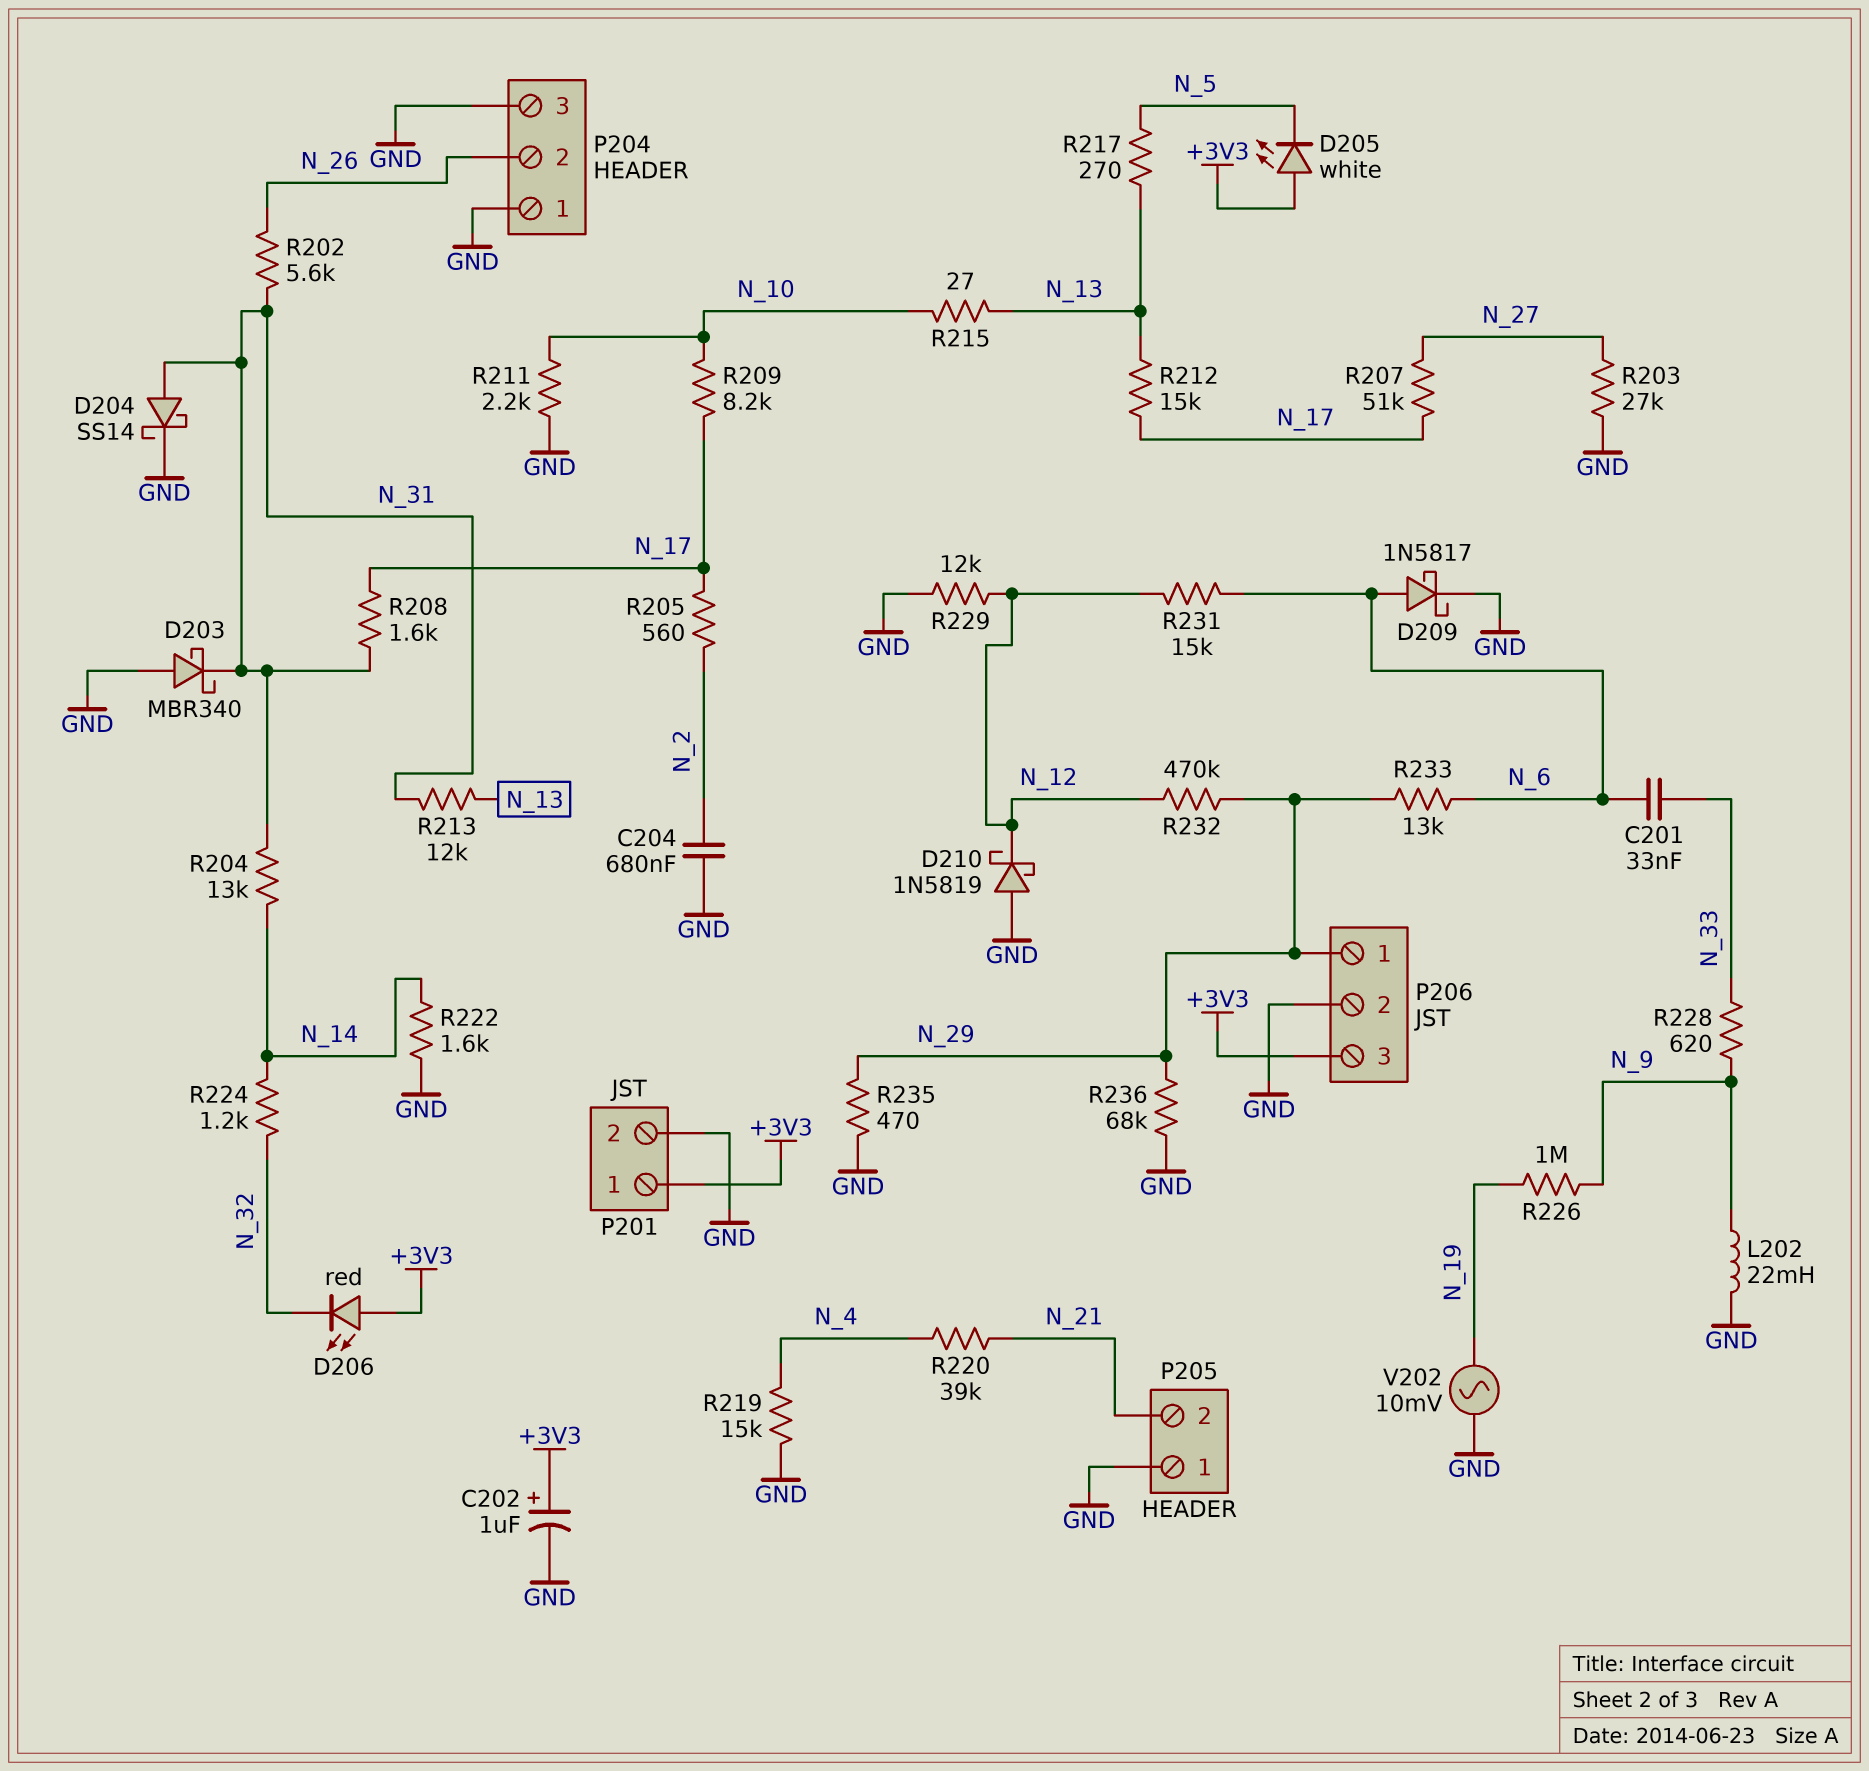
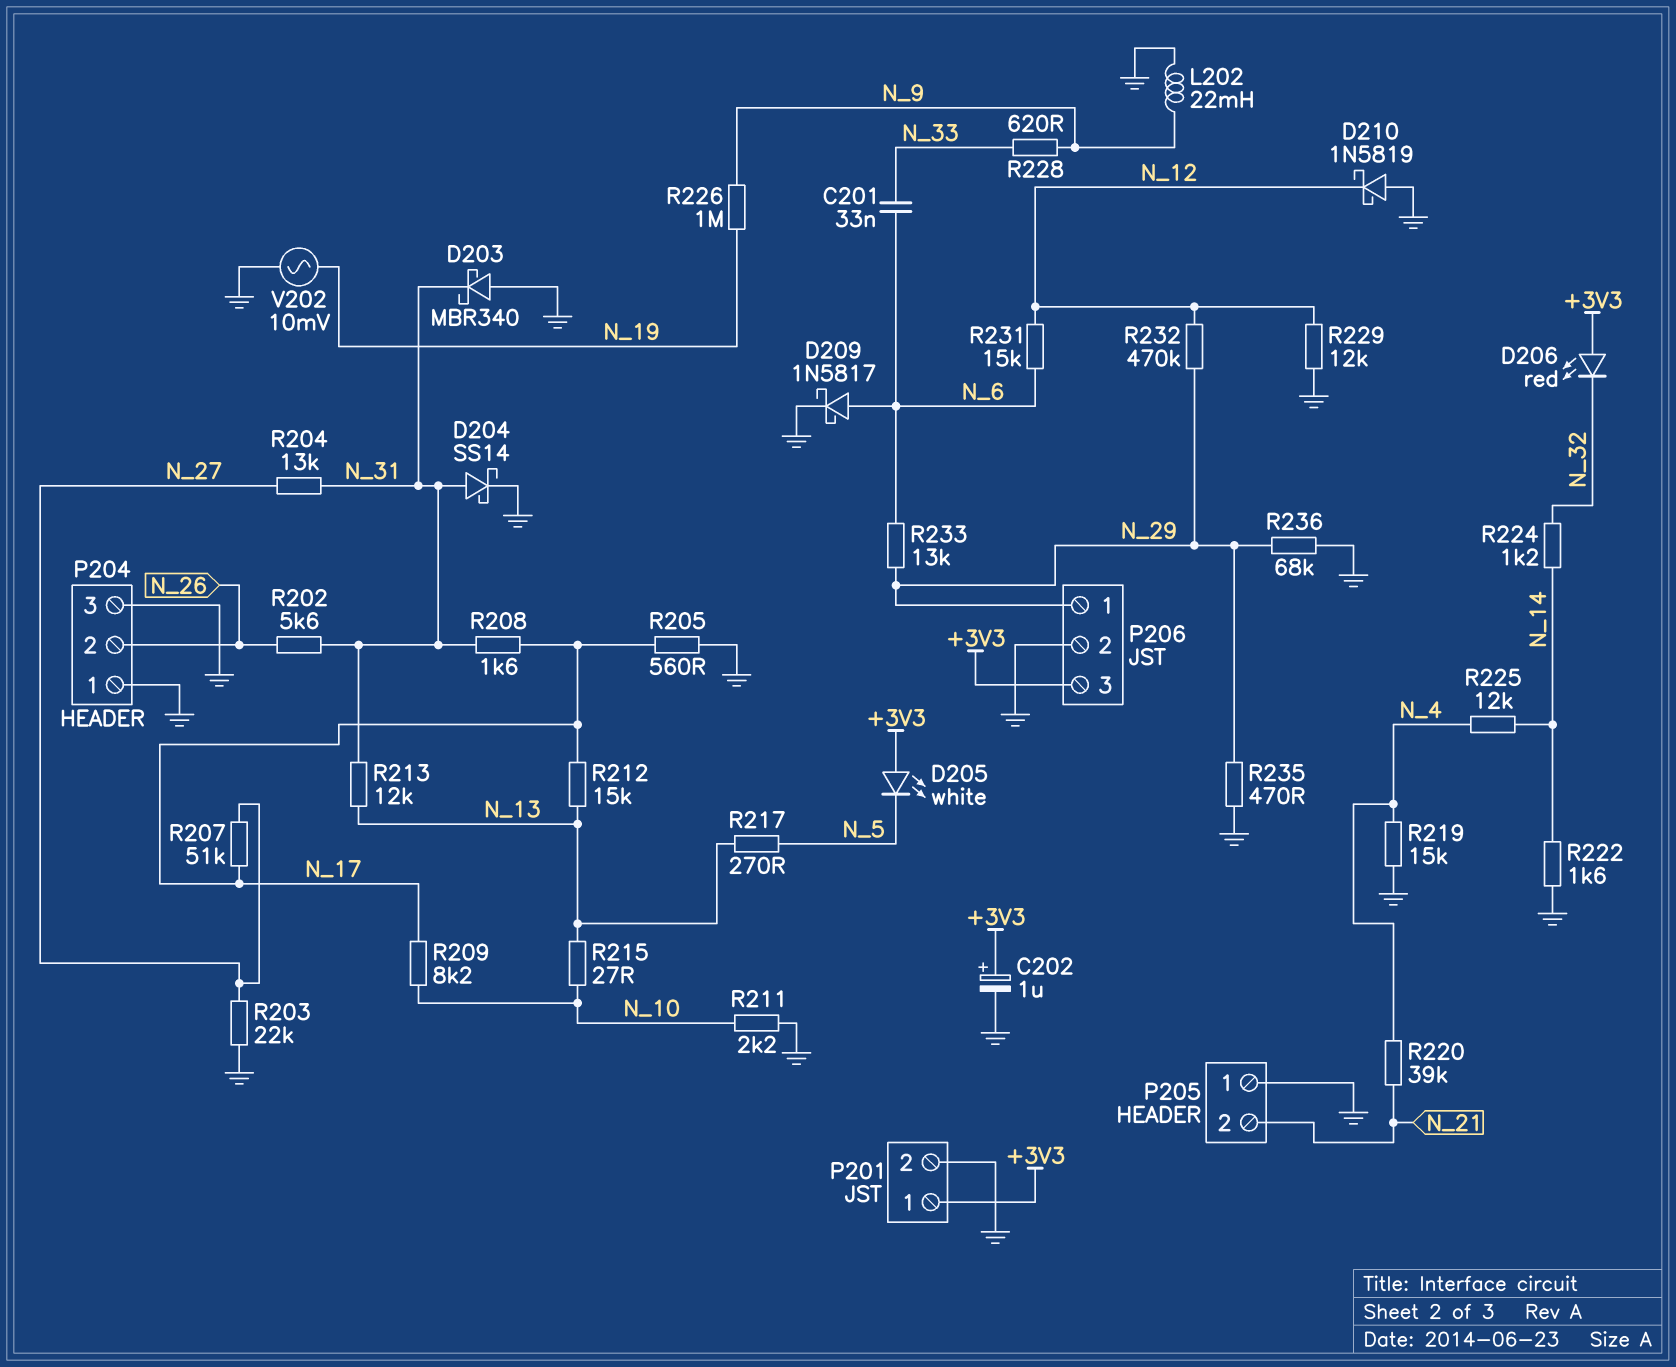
C204: 680nF (GND, N_2) -> none
R203: 27k (GND, N_27) -> 22k (GND, N_27)
R204: 13k (N_14, N_31) -> 13k (N_27, N_31)
R205: 560 (N_2, N_17) -> 560 (GND, N_17)
R225: none -> 12k (N_4, N_14)

